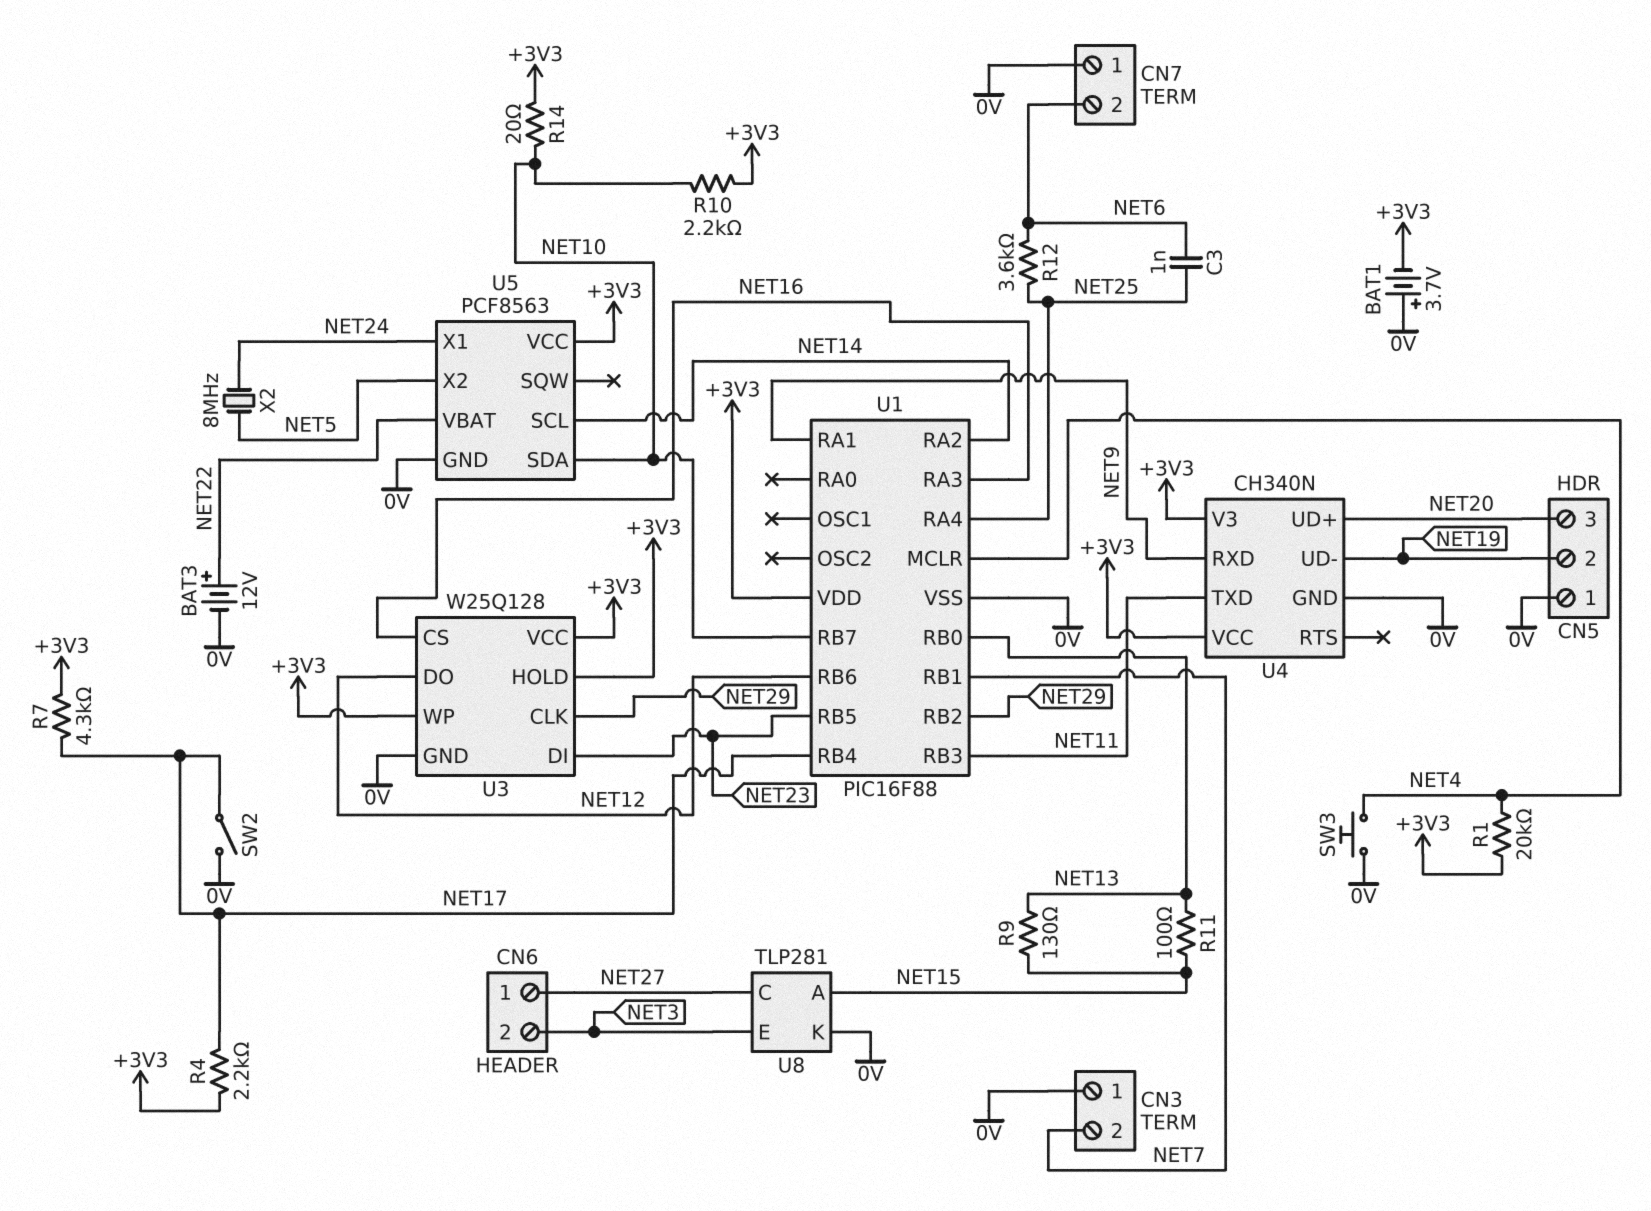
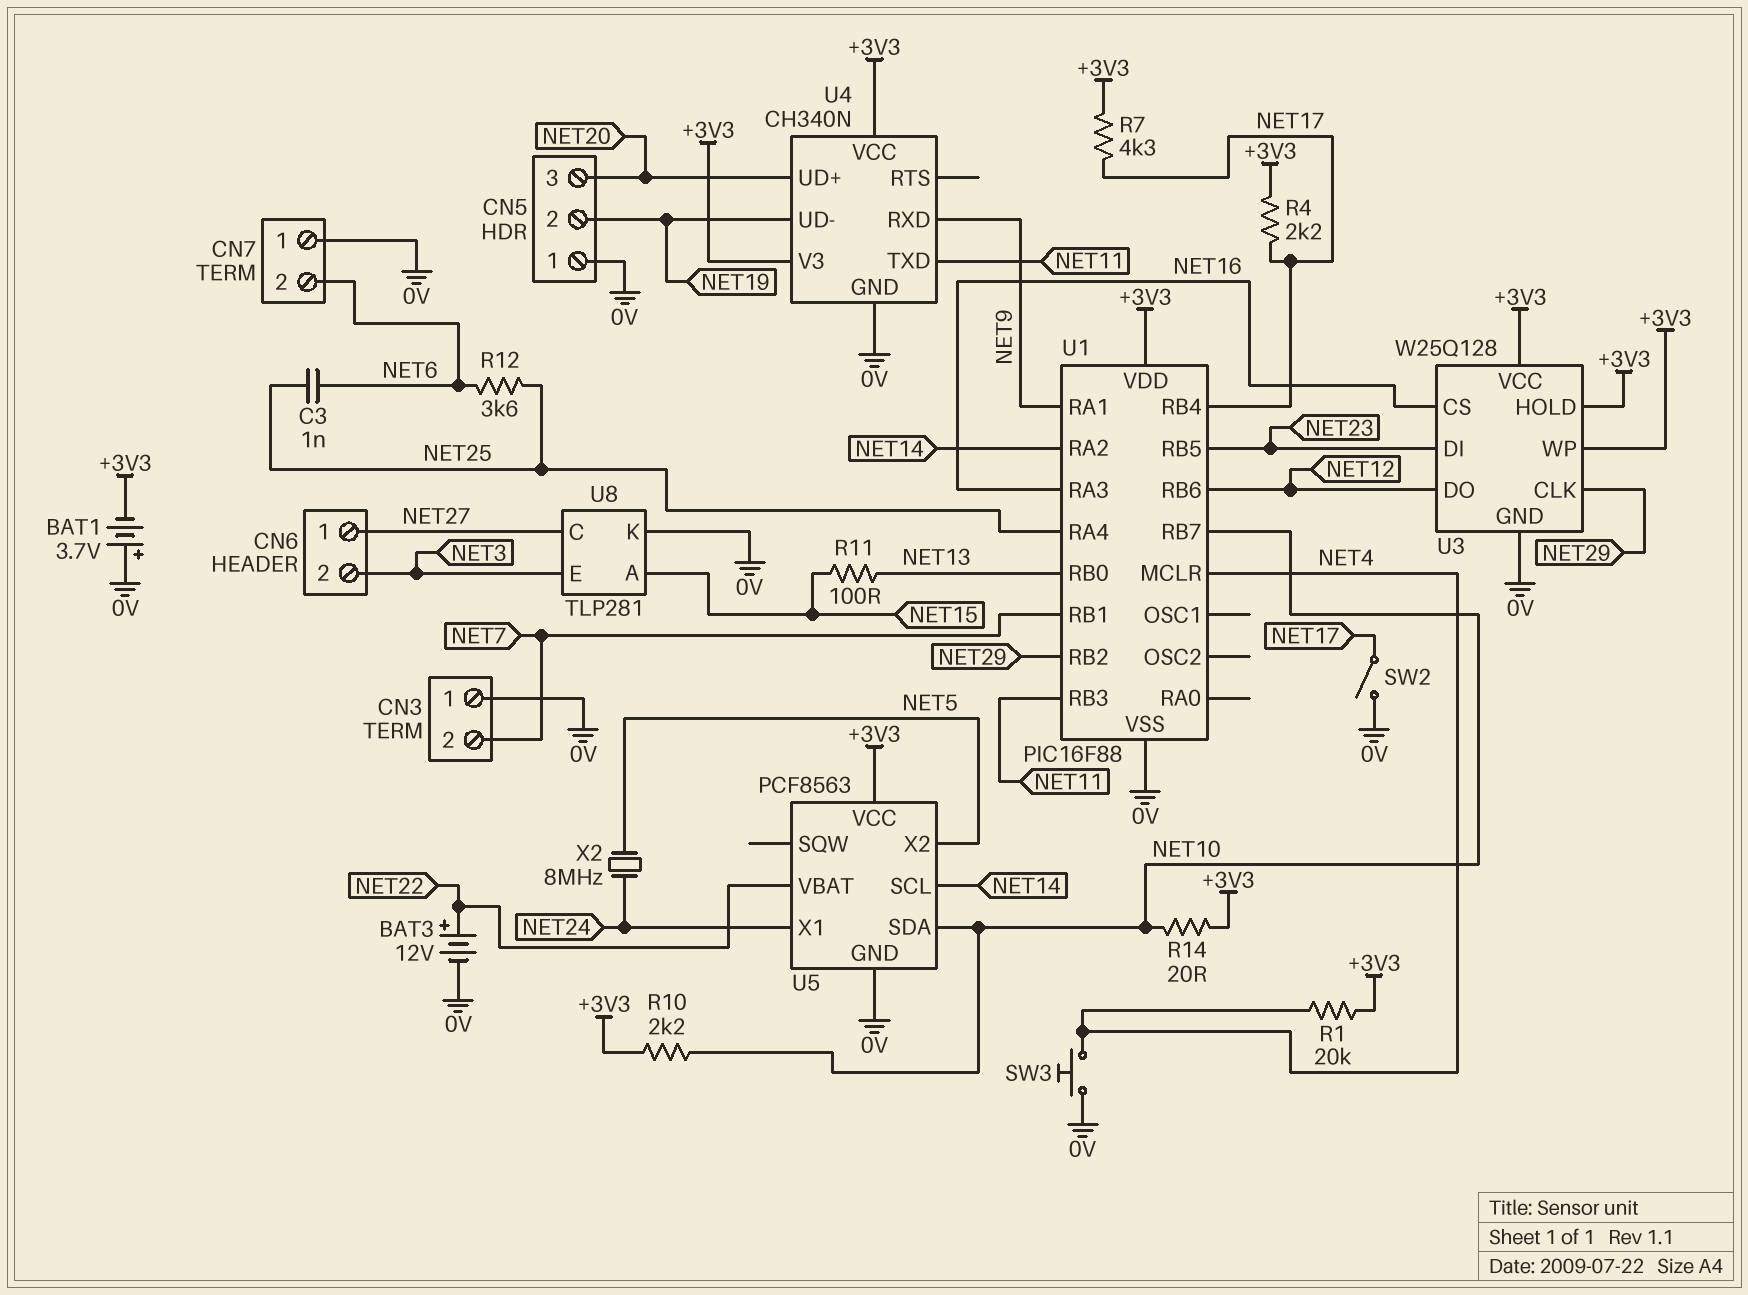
R9: 130 (NET13, NET15) -> none

